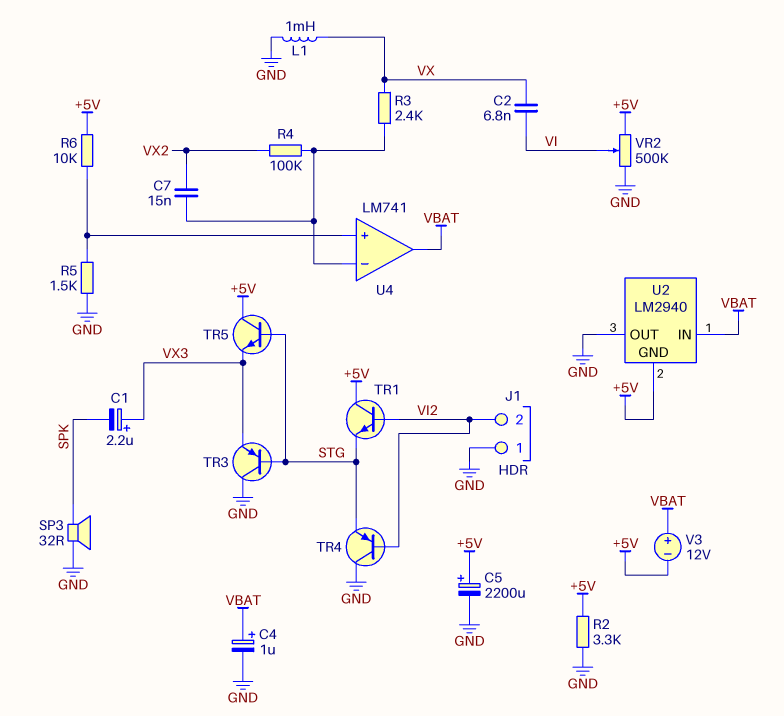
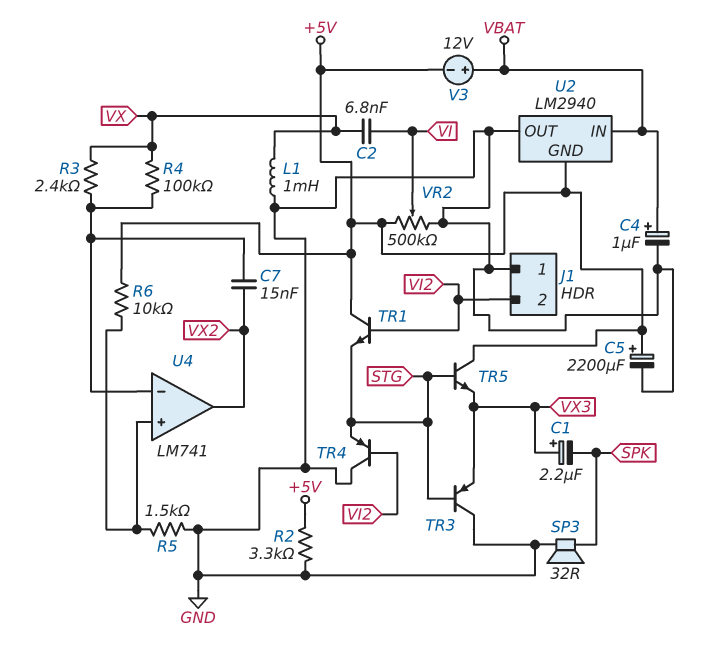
R4: 100k (U4/in-, VX2) -> 100k (U4/in-, VX)
U4 pin out: VBAT -> VX2

